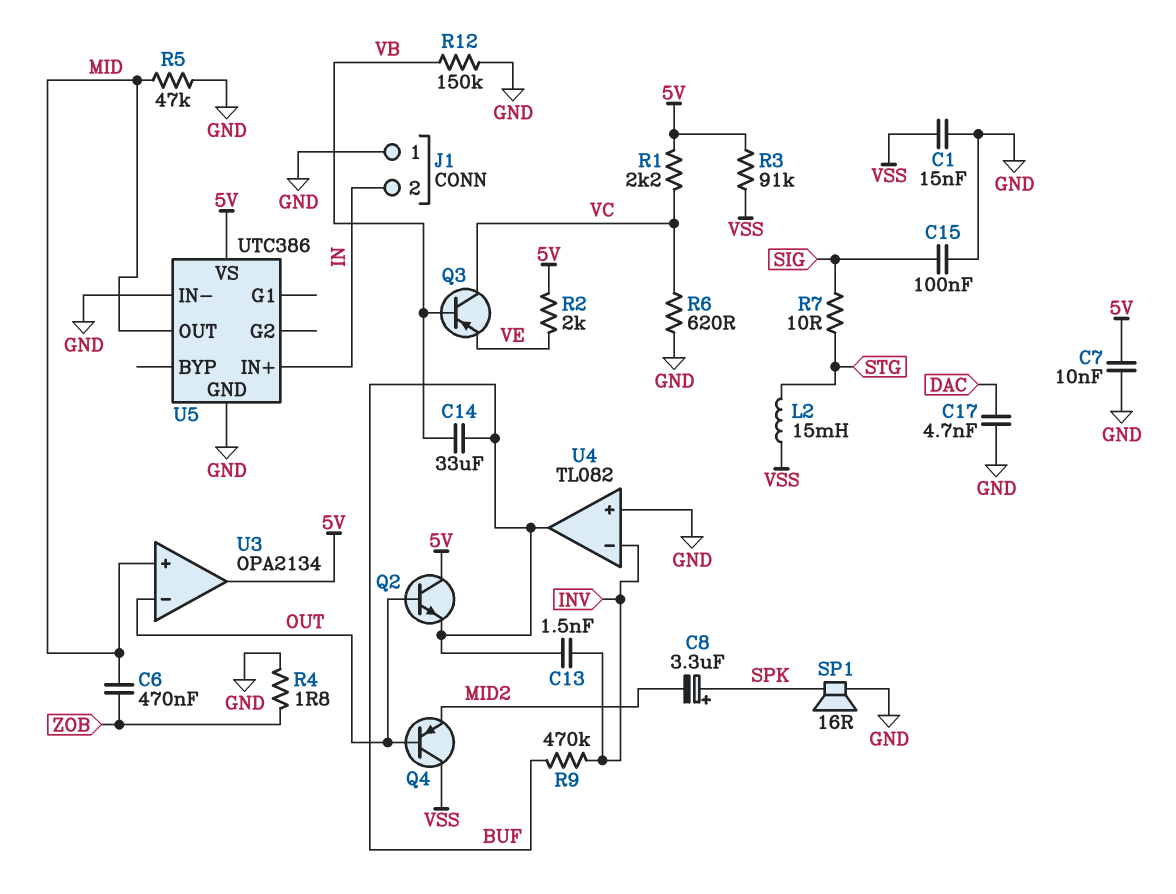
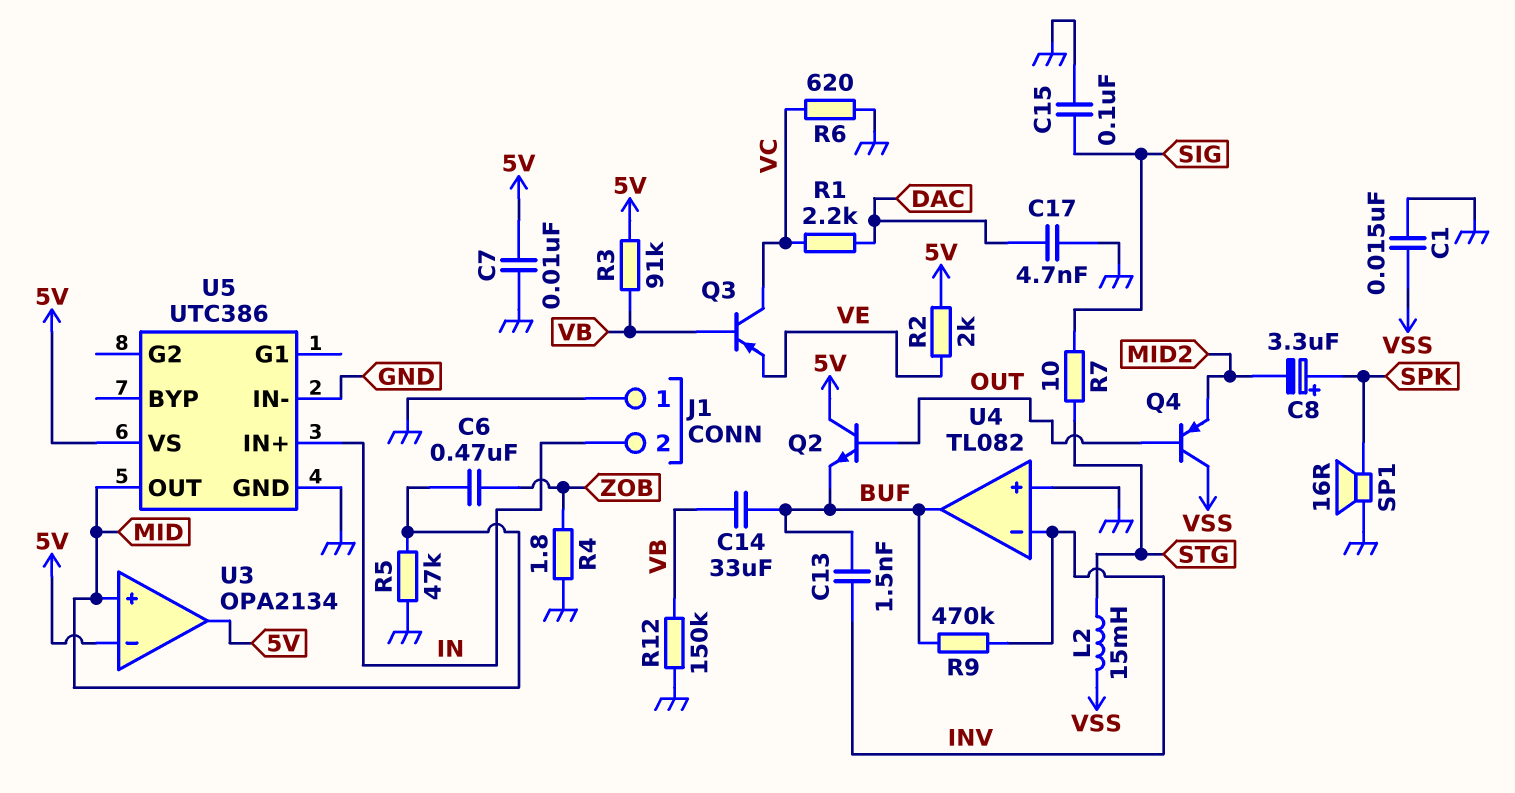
R1: 2.2k (5V, VC) -> 2.2k (DAC, VC)
R3: 91k (5V, VSS) -> 91k (5V, VB)
U3 pin in-: OUT -> 5V

